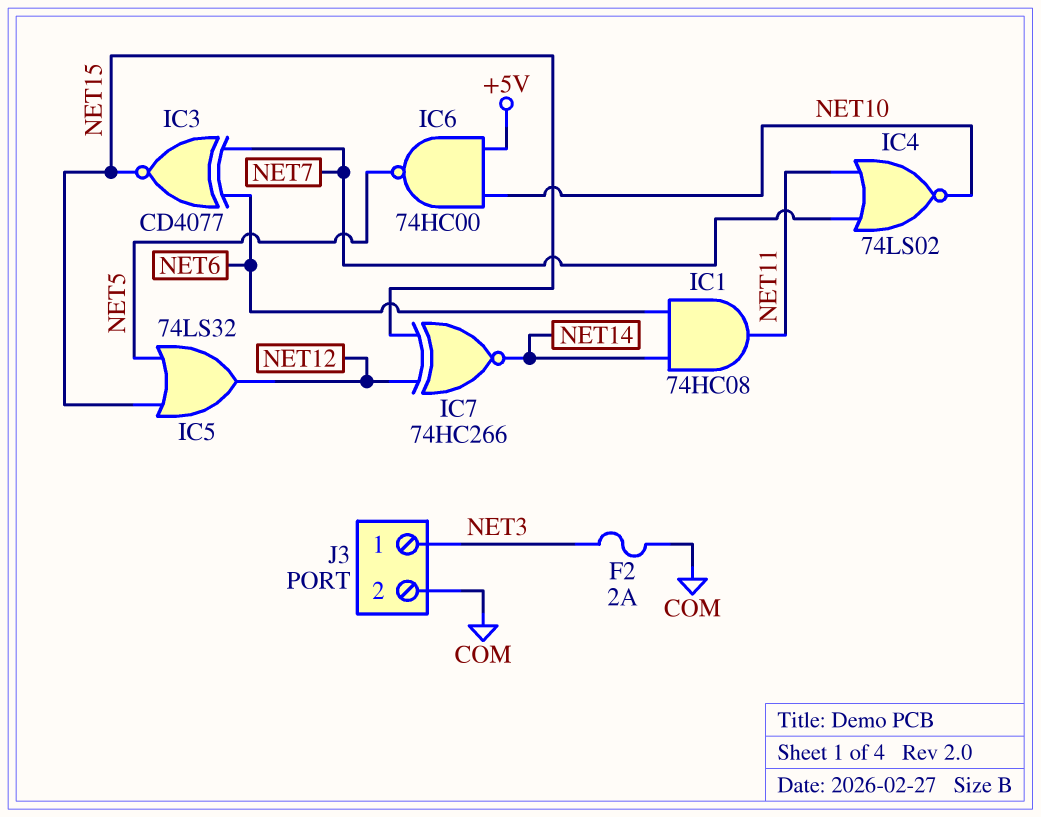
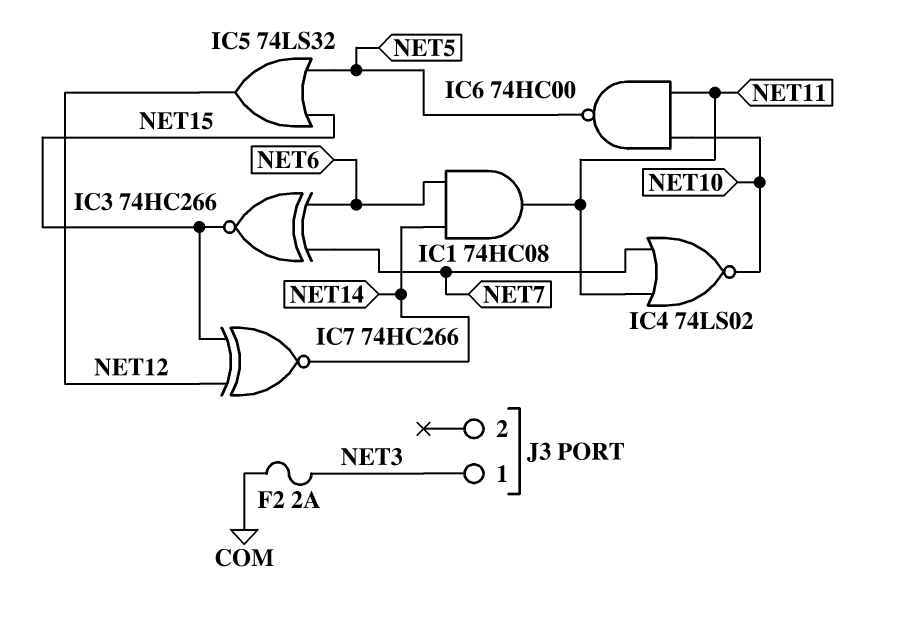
IC3: XNOR CD4077 (in NET6, in NET7, out NET15) -> XNOR 74HC266 (in NET6, in NET7, out NET15)
IC6: NAND 74HC00 (in +5V, in NET10, out NET5) -> NAND 74HC00 (in NET10, in NET11, out NET5)
J3 pin 2: COM -> none

